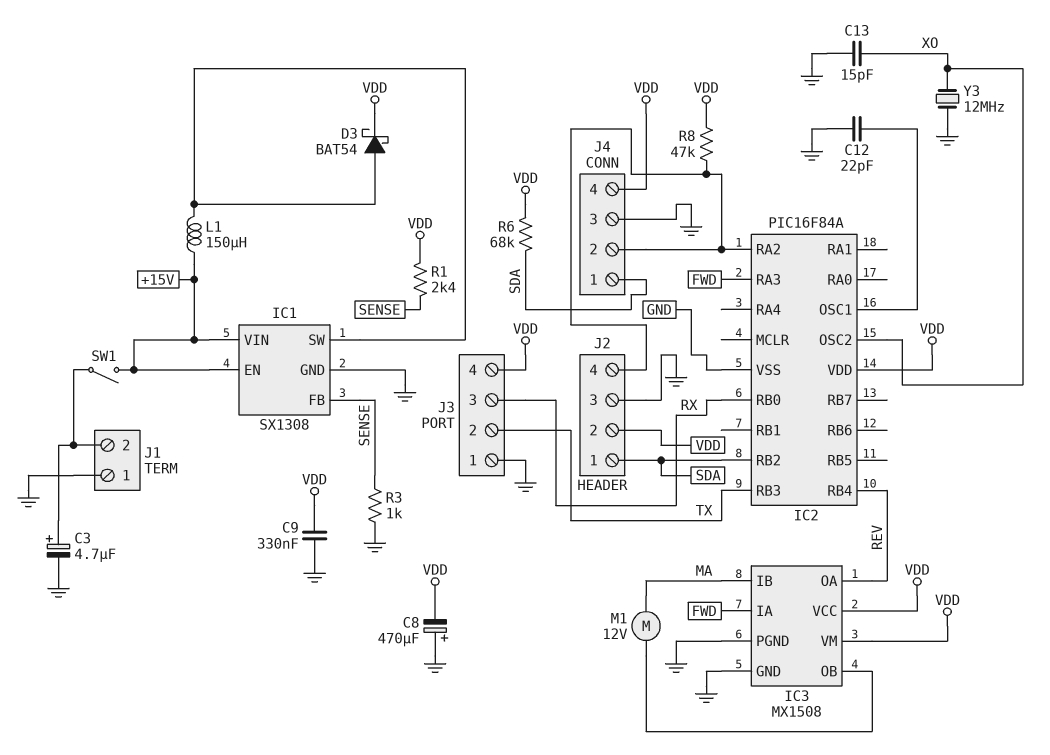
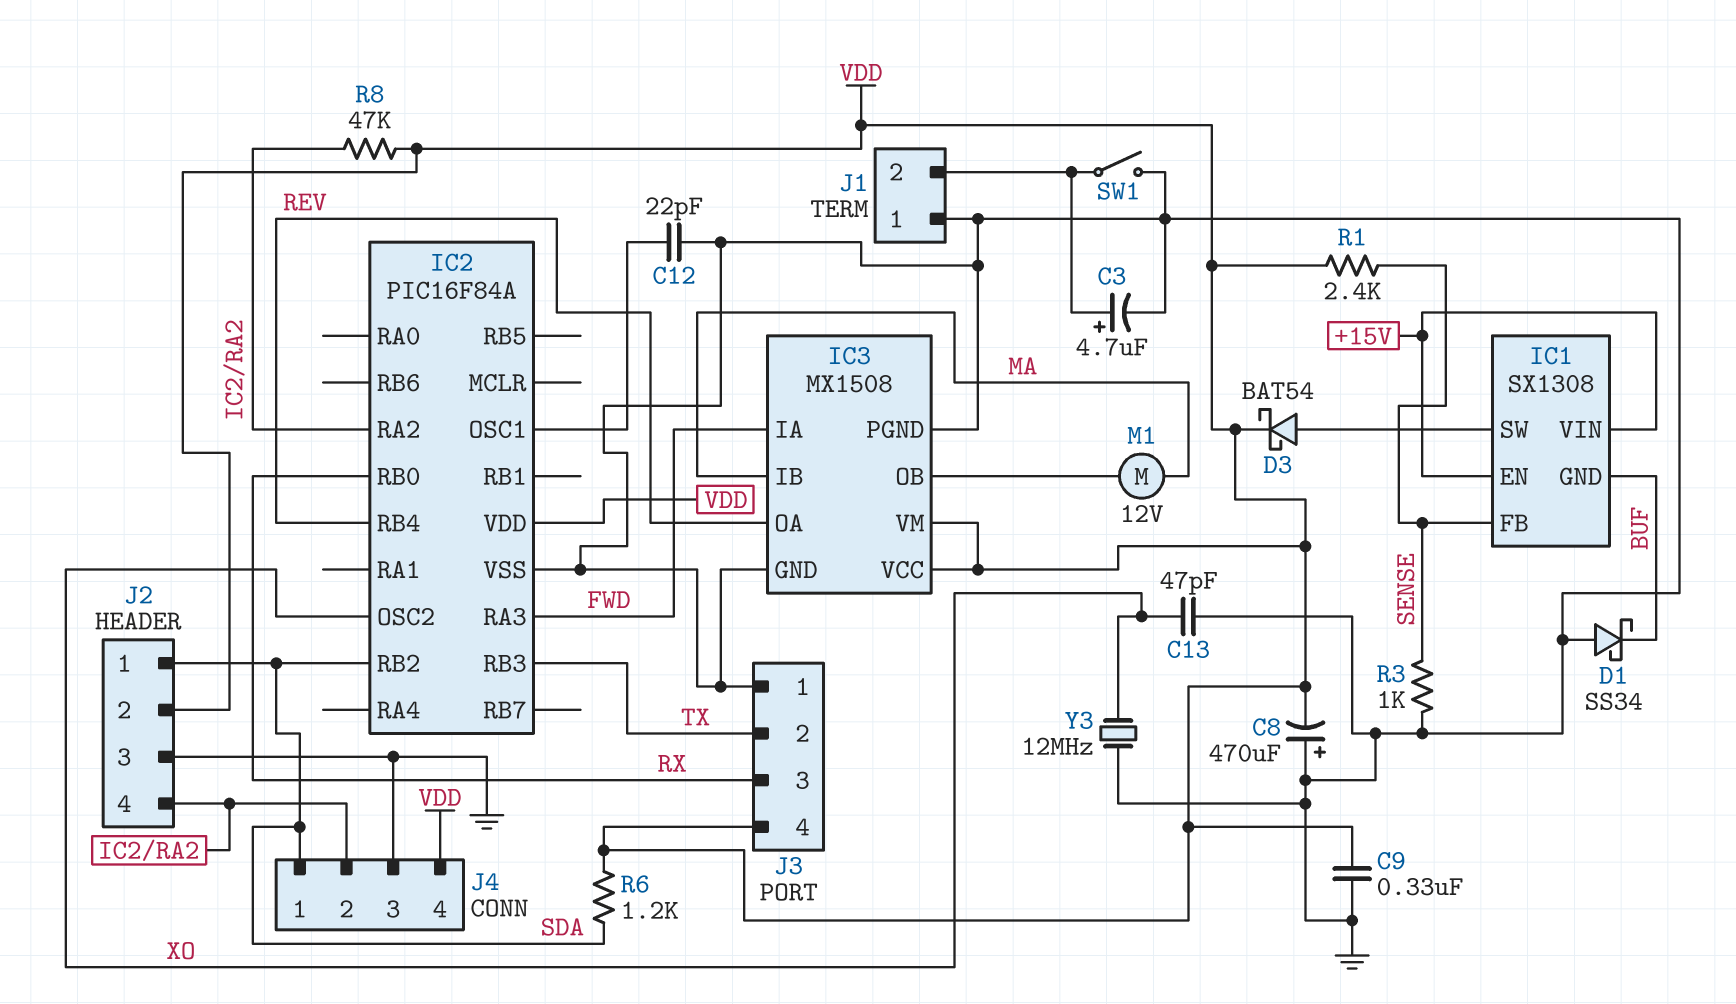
C13: 15pF (GND, XO) -> 47pF (GND, XO)
D1: none -> schottky SS34 (A GND, K BUF)
IC1 pin GND: GND -> BUF
L1: 150uH (+15V, IC1/SW) -> none
R6: 68k (SDA, VDD) -> 1.2k (SDA, VDD)
SW1: switch (+15V, J1/2) -> switch (GND, J1/2)

